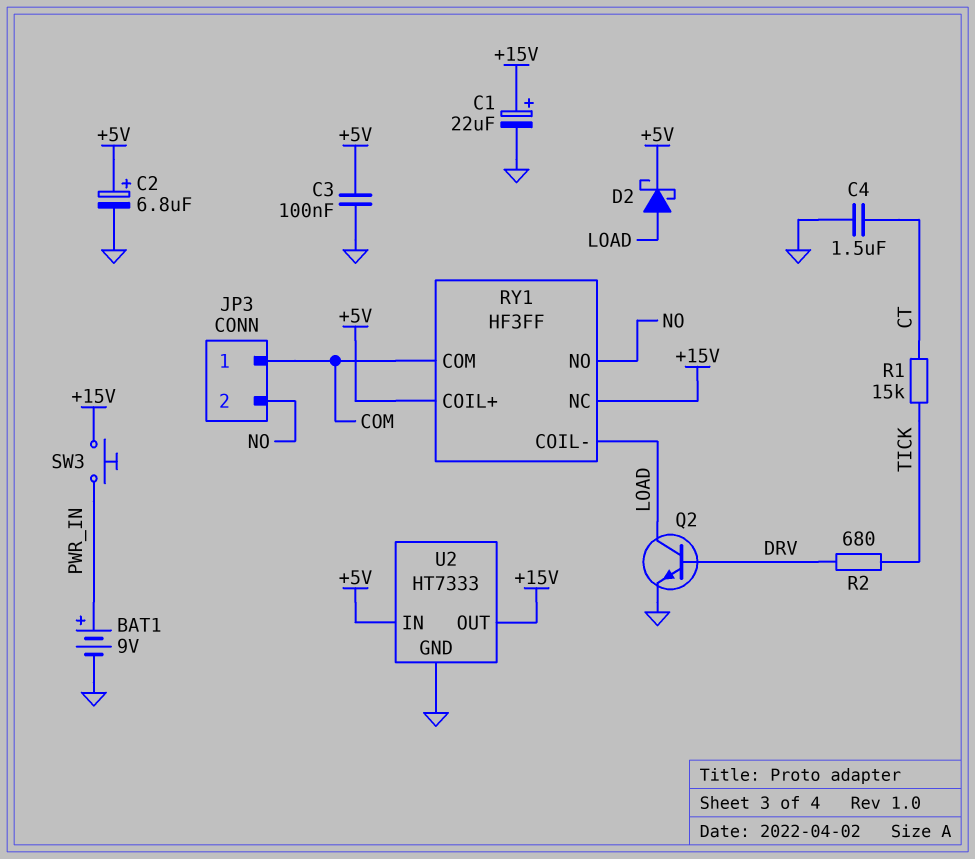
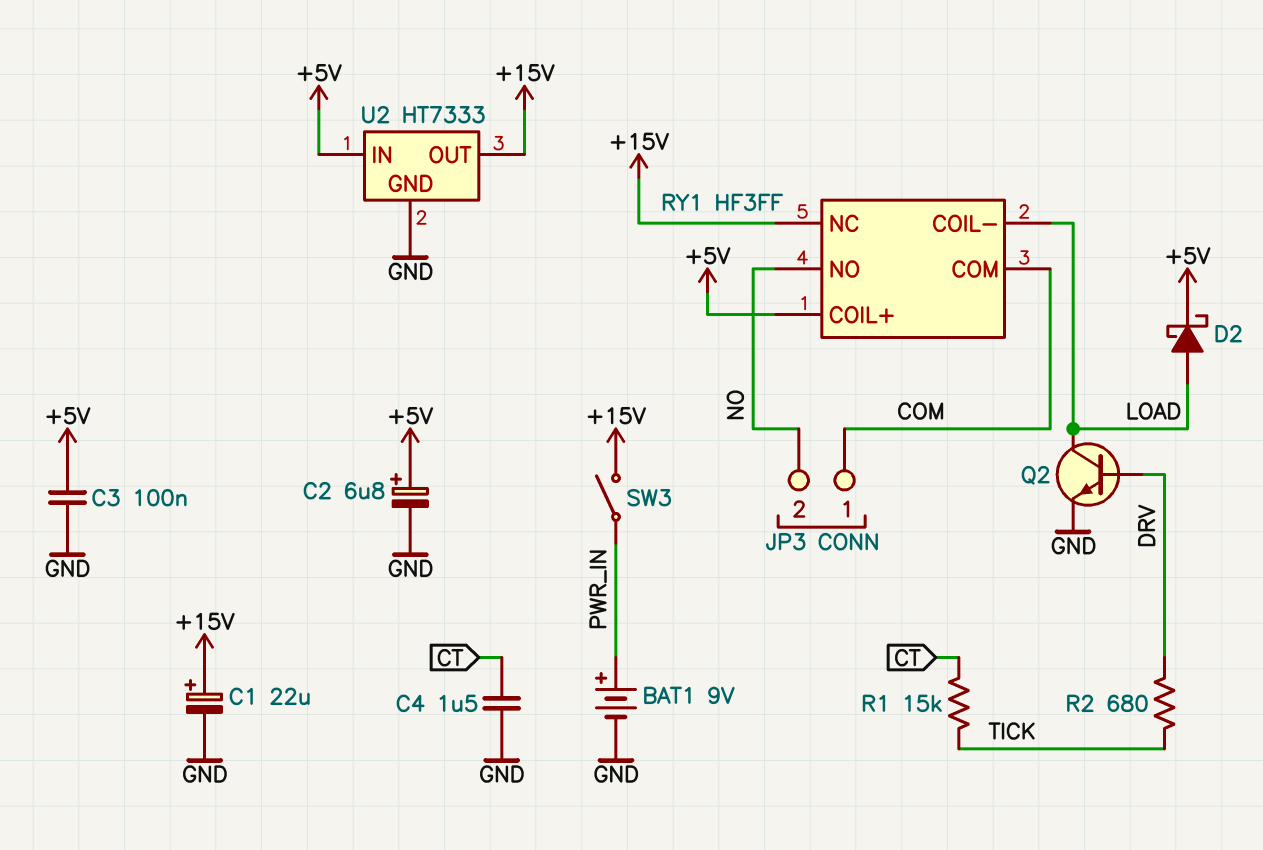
SW3: button (+15V, PWR_IN) -> switch (+15V, PWR_IN)

